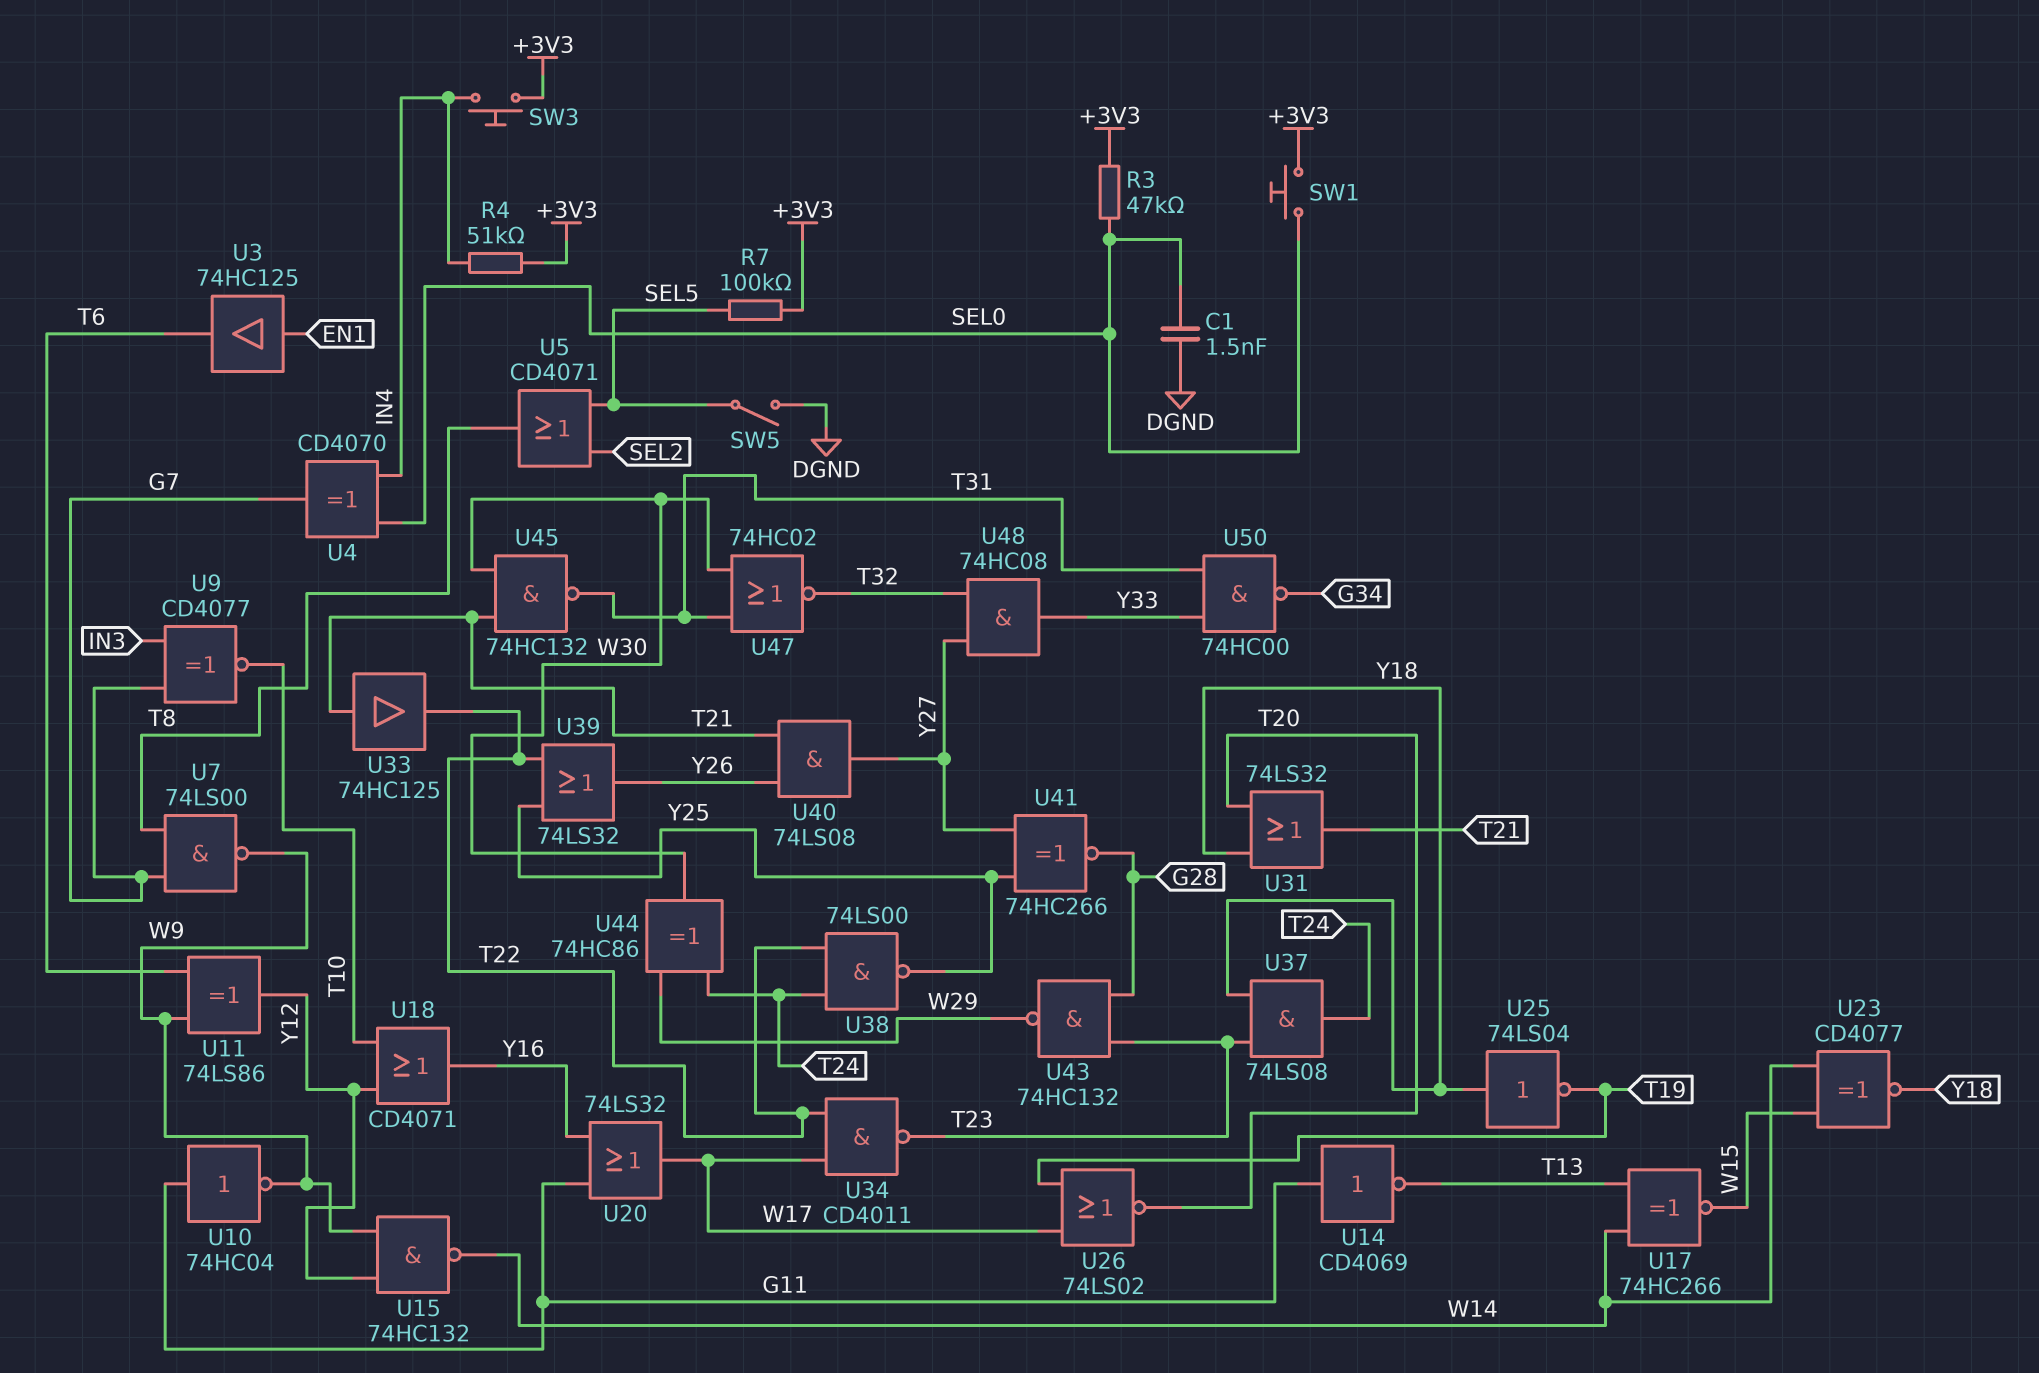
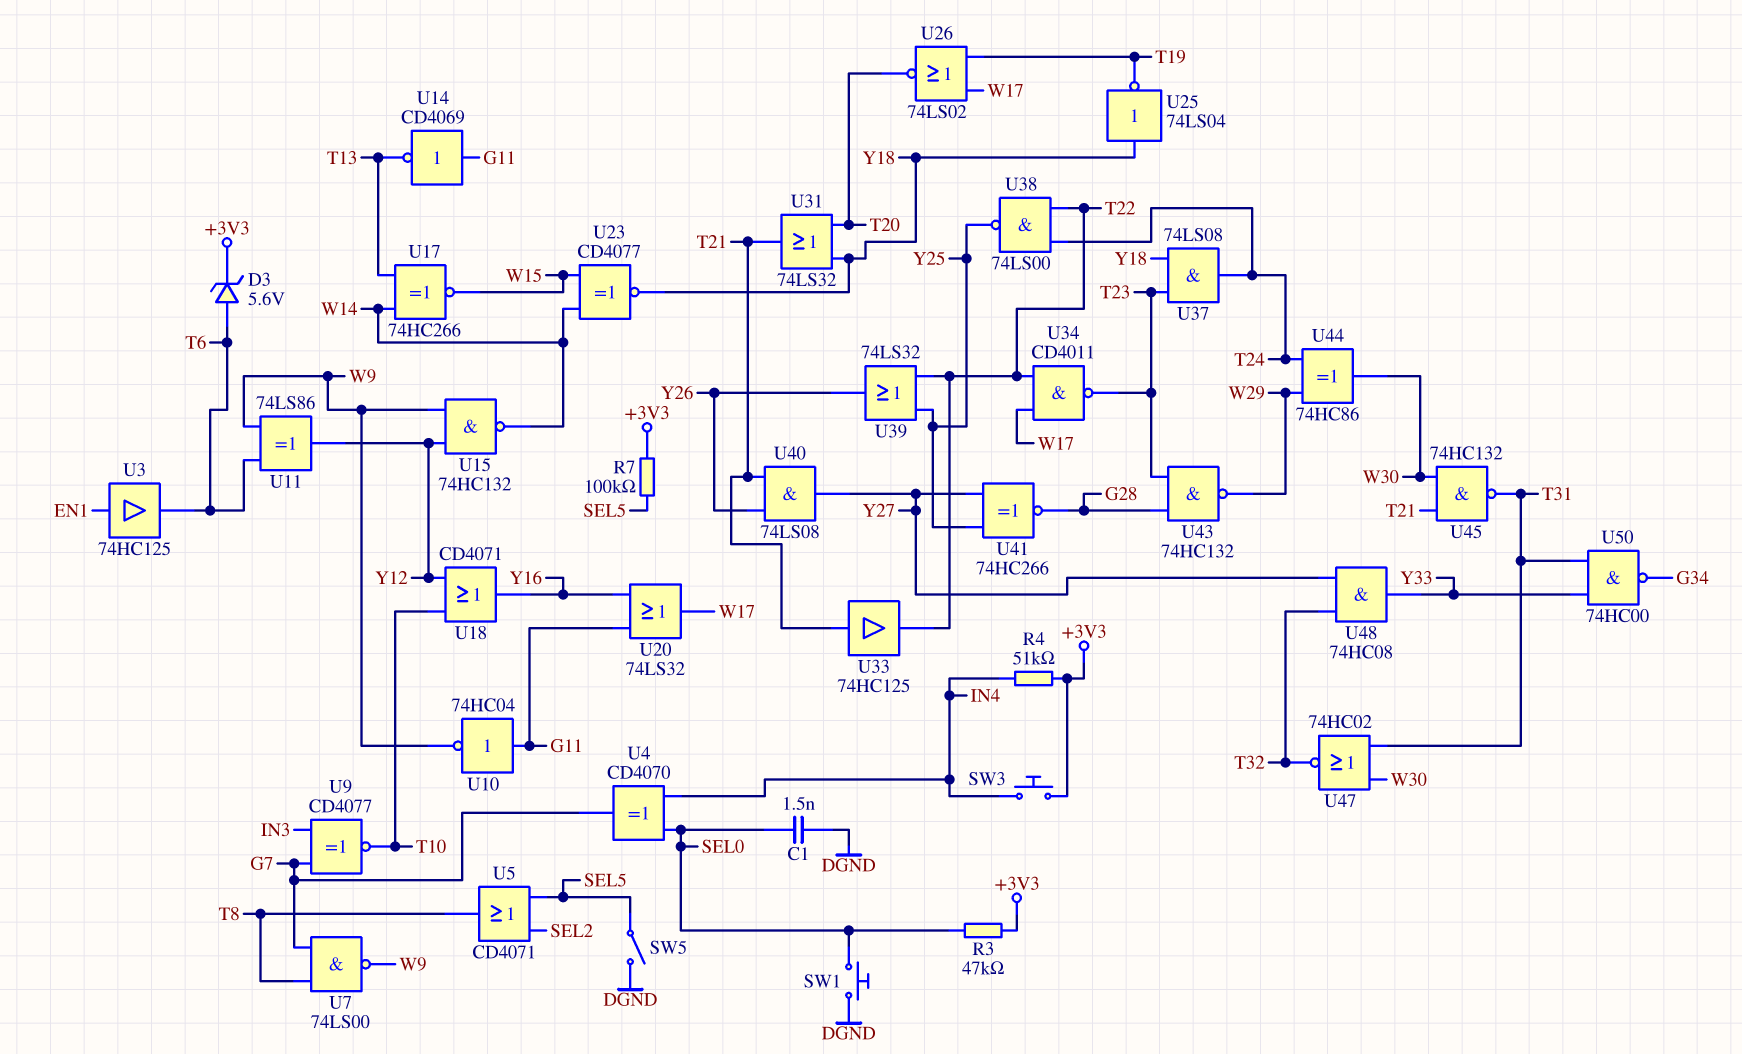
D3: none -> zener 5.6V (A T6, K +3V3)
SW1: button (+3V3, SEL0) -> button (DGND, SEL0)

